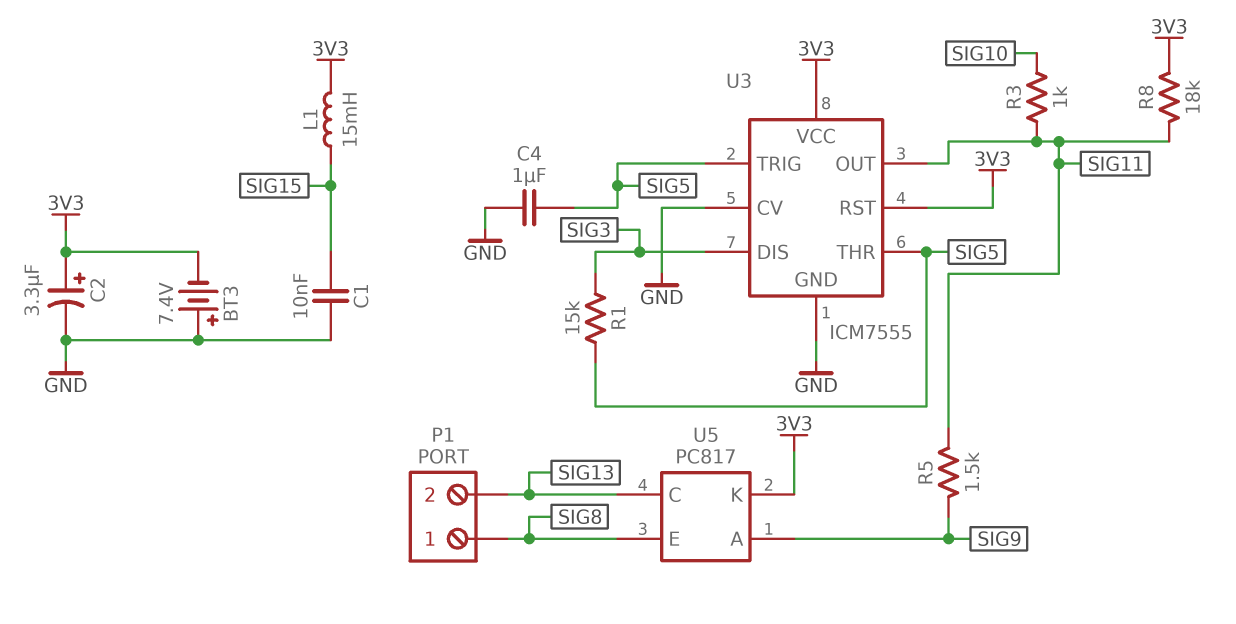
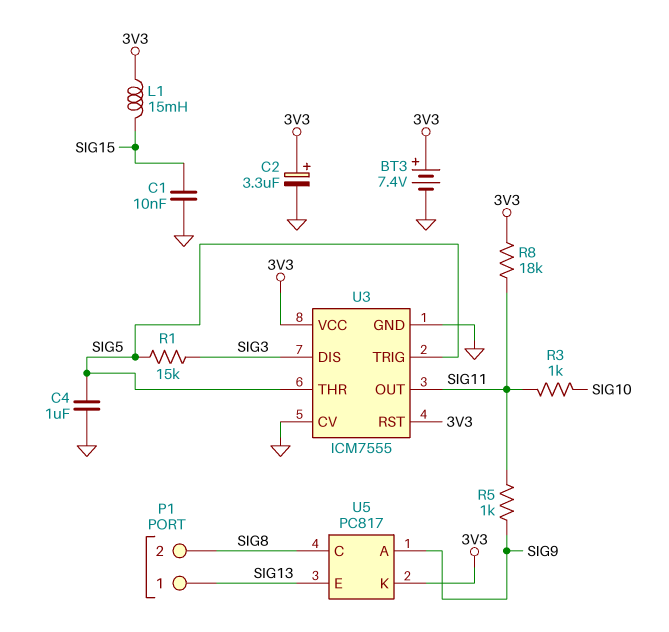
BT3: 7.4V (plus GND, minus 3V3) -> 7.4V (plus 3V3, minus GND)
P1 pin 1: SIG8 -> SIG13
P1 pin 2: SIG13 -> SIG8
R5: 1.5k (SIG9, SIG11) -> 1k (SIG9, SIG11)
U5 pin C: SIG13 -> SIG8
U5 pin E: SIG8 -> SIG13

